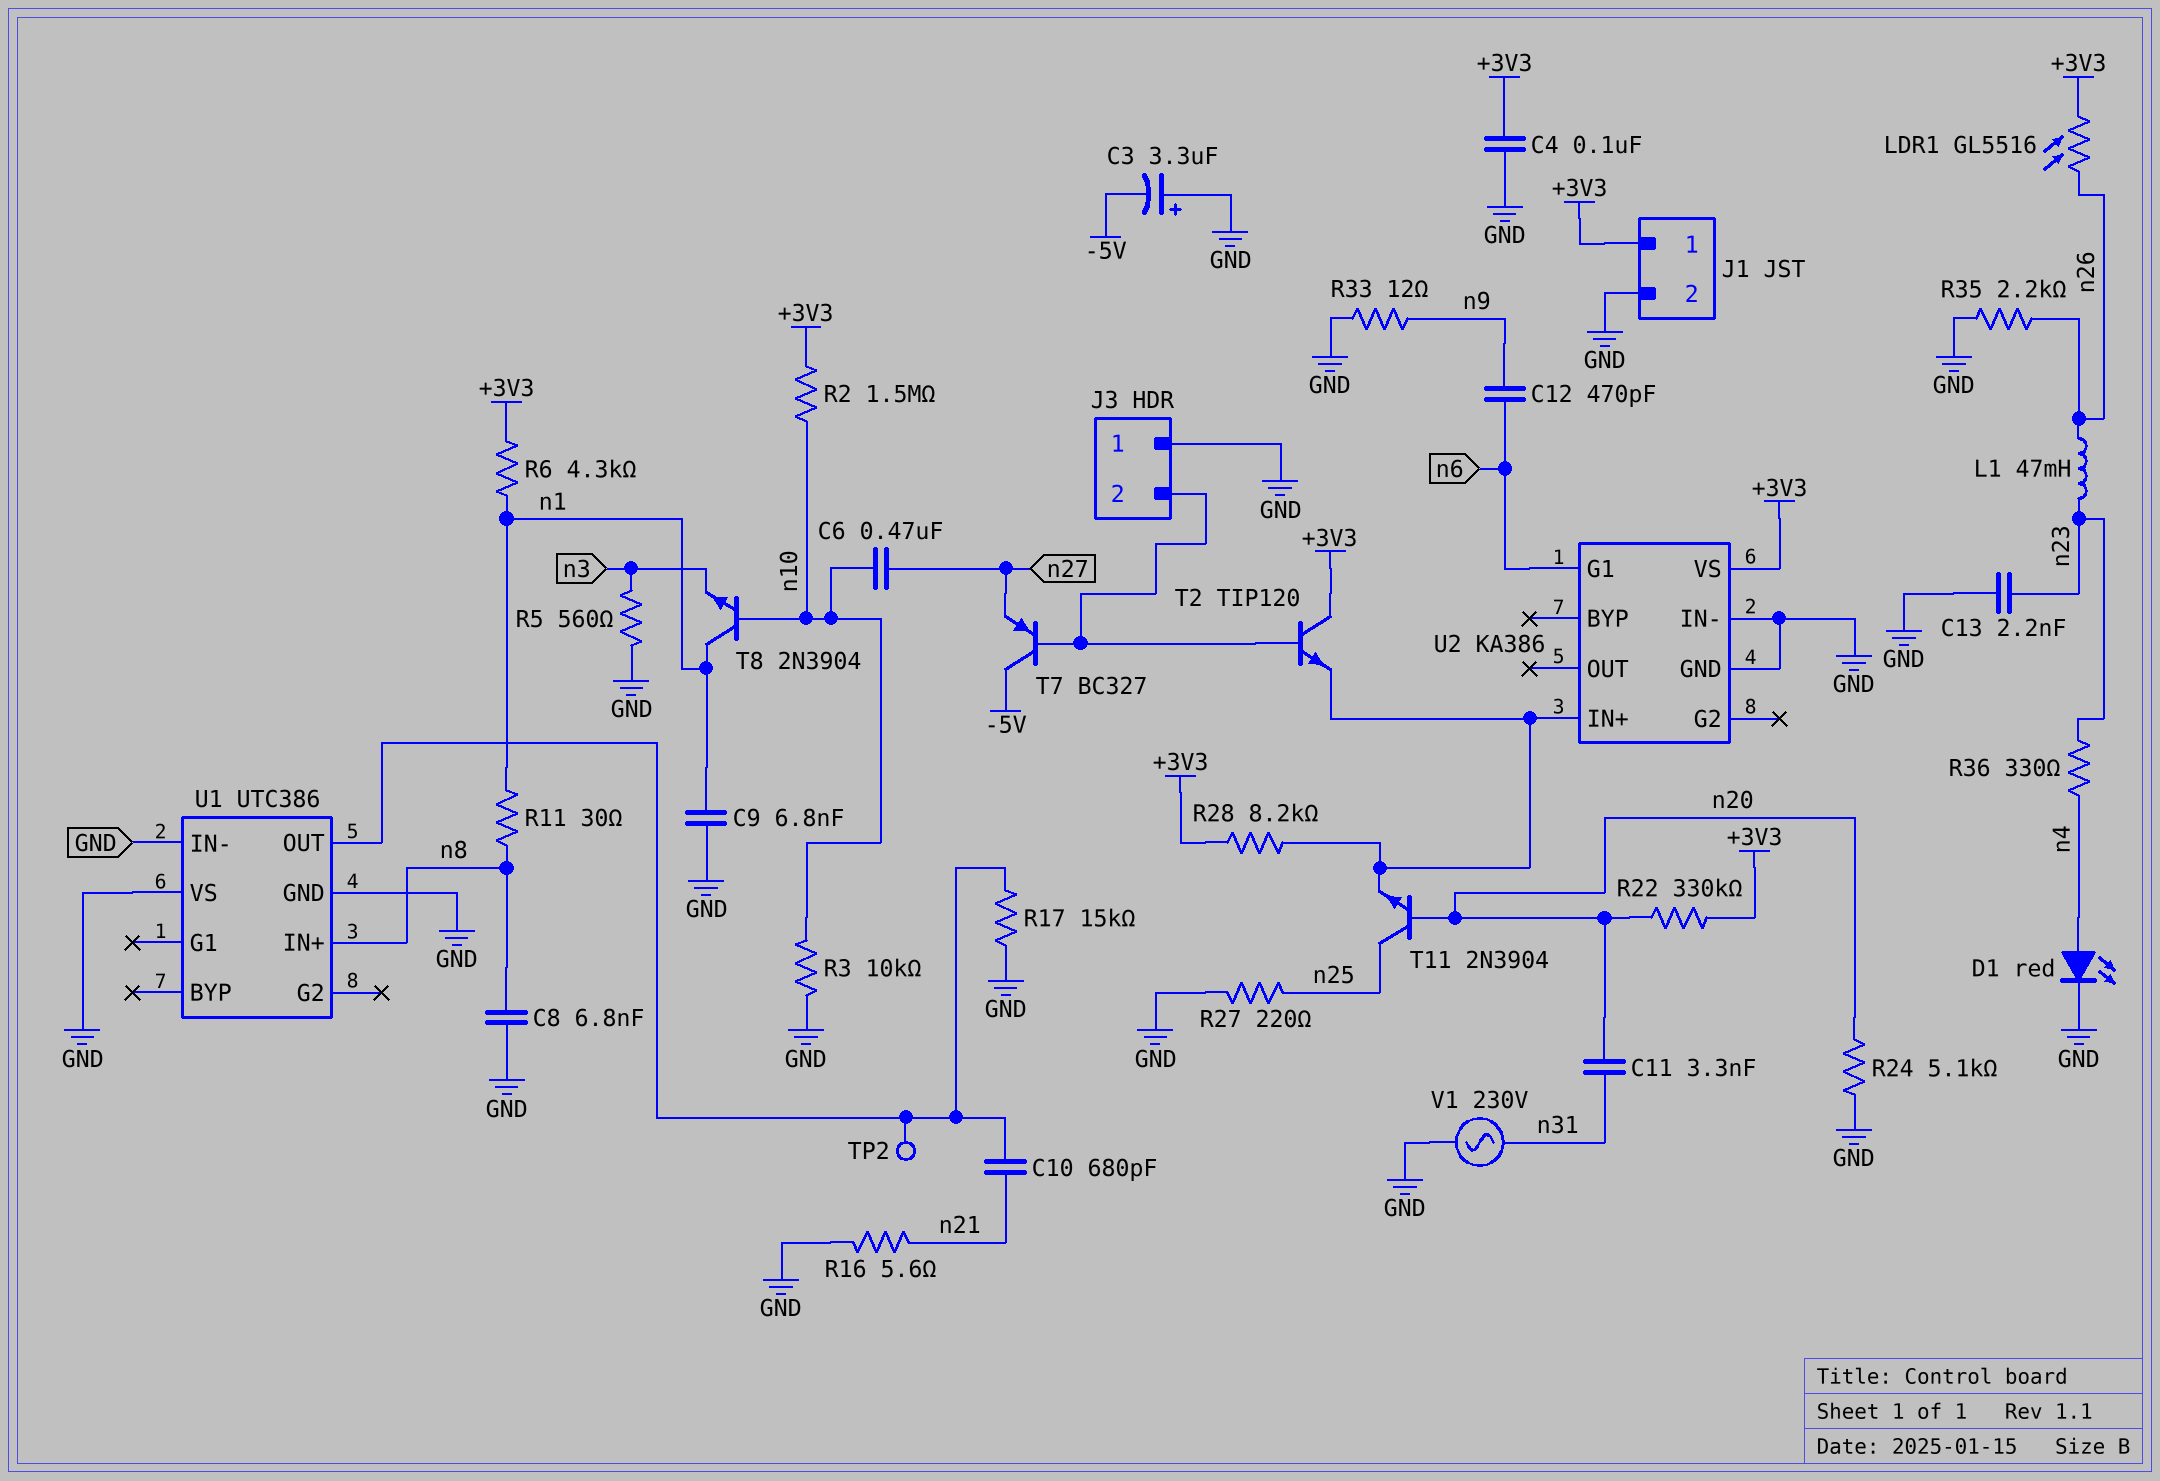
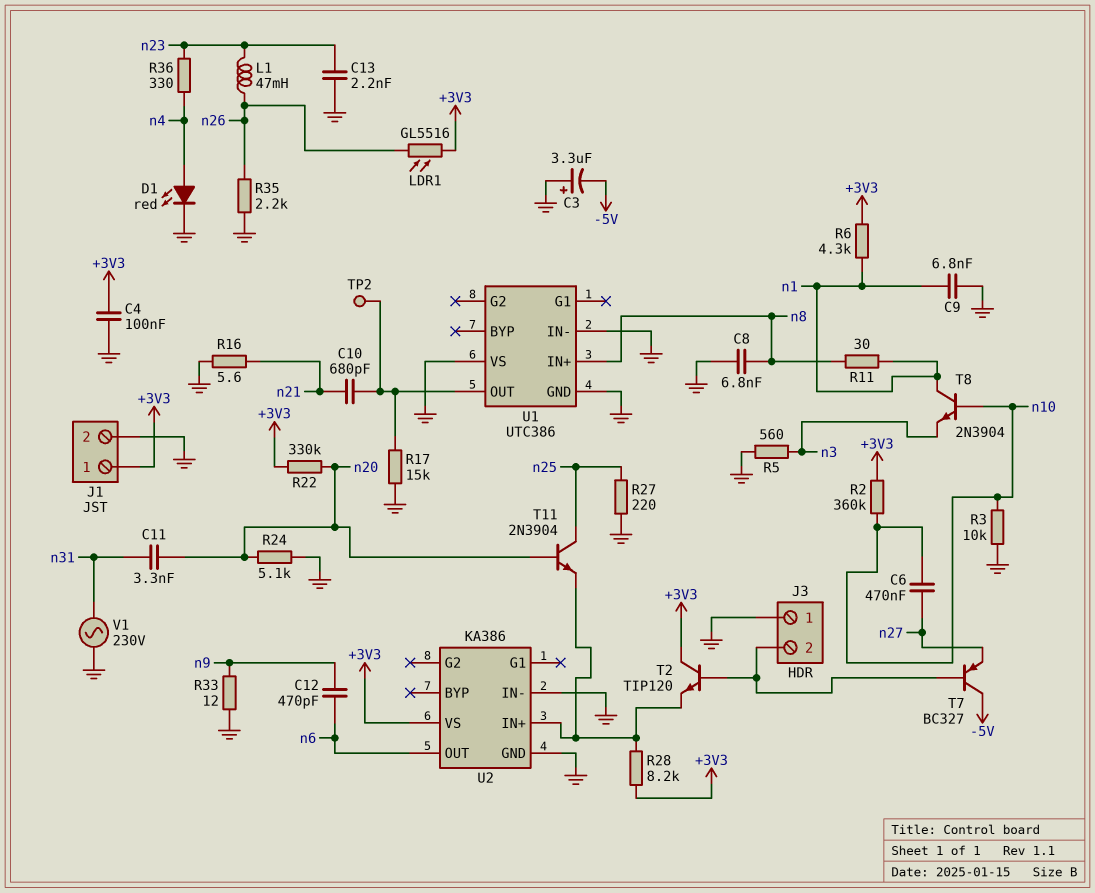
R2: 1.5M (+3V3, n10) -> 360k (+3V3, n10)
U2 pin G1: n6 -> none
U2 pin OUT: none -> n6

